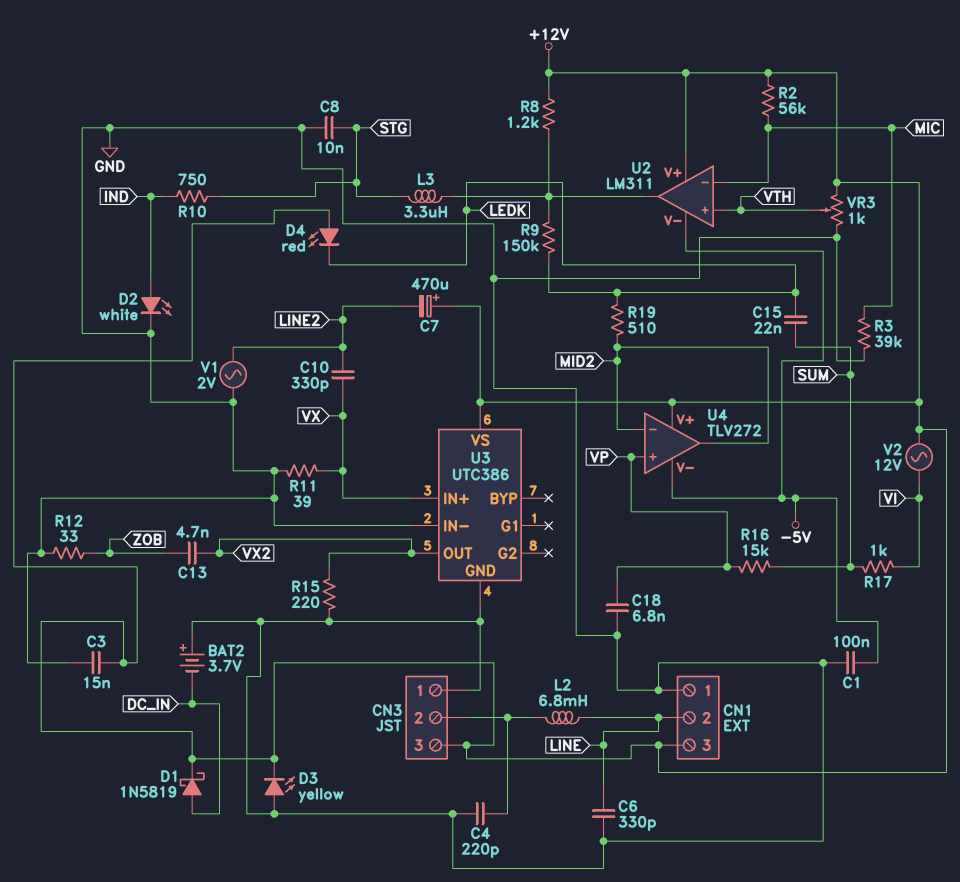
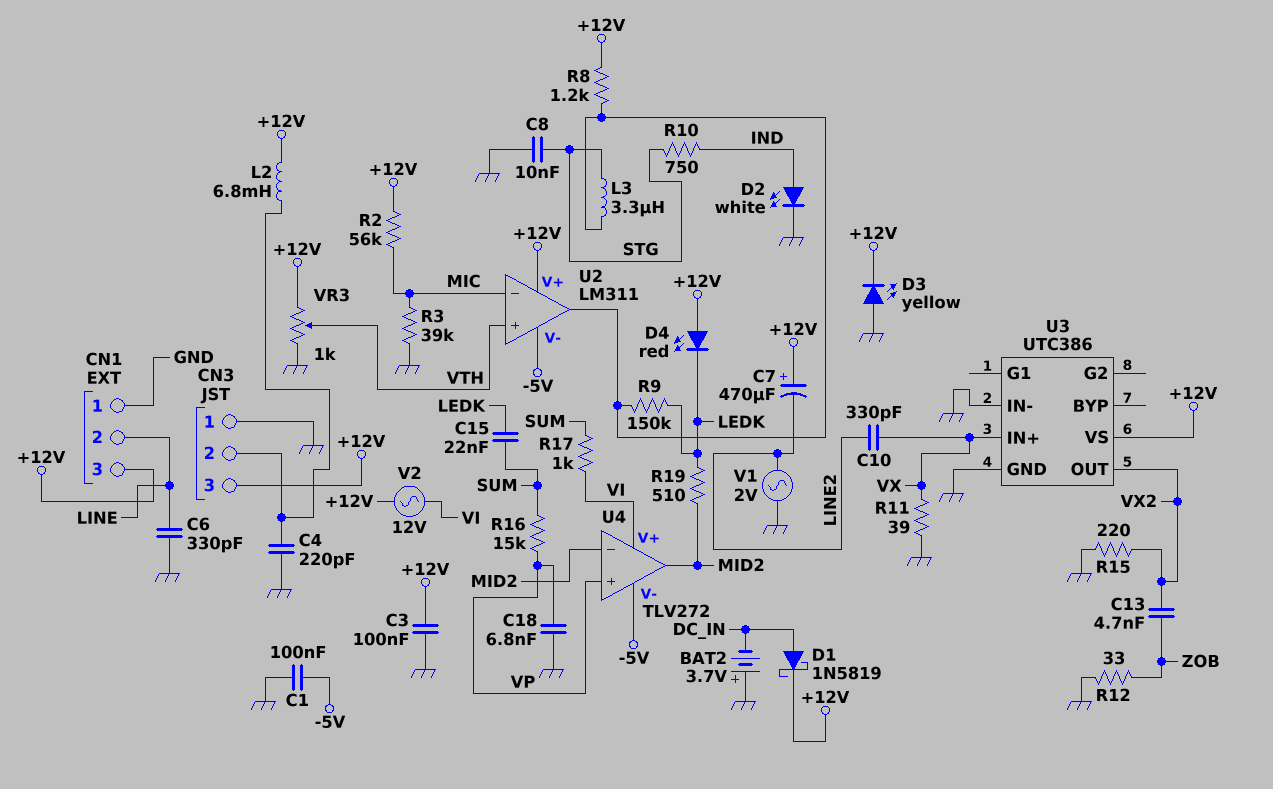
C3: 15nF (+12V, GND) -> 100nF (+12V, GND)
L2: 6.8mH (CN3/2, LINE) -> 6.8mH (+12V, CN3/2)
U4 pin V+: +12V -> VI

